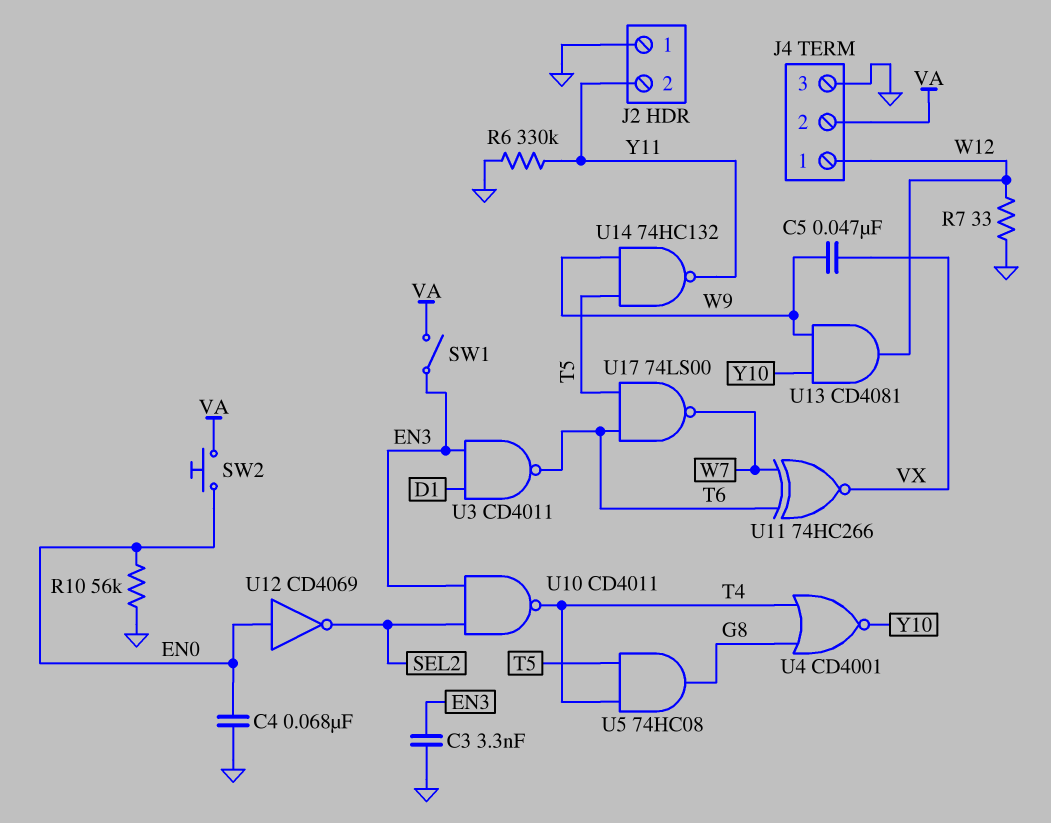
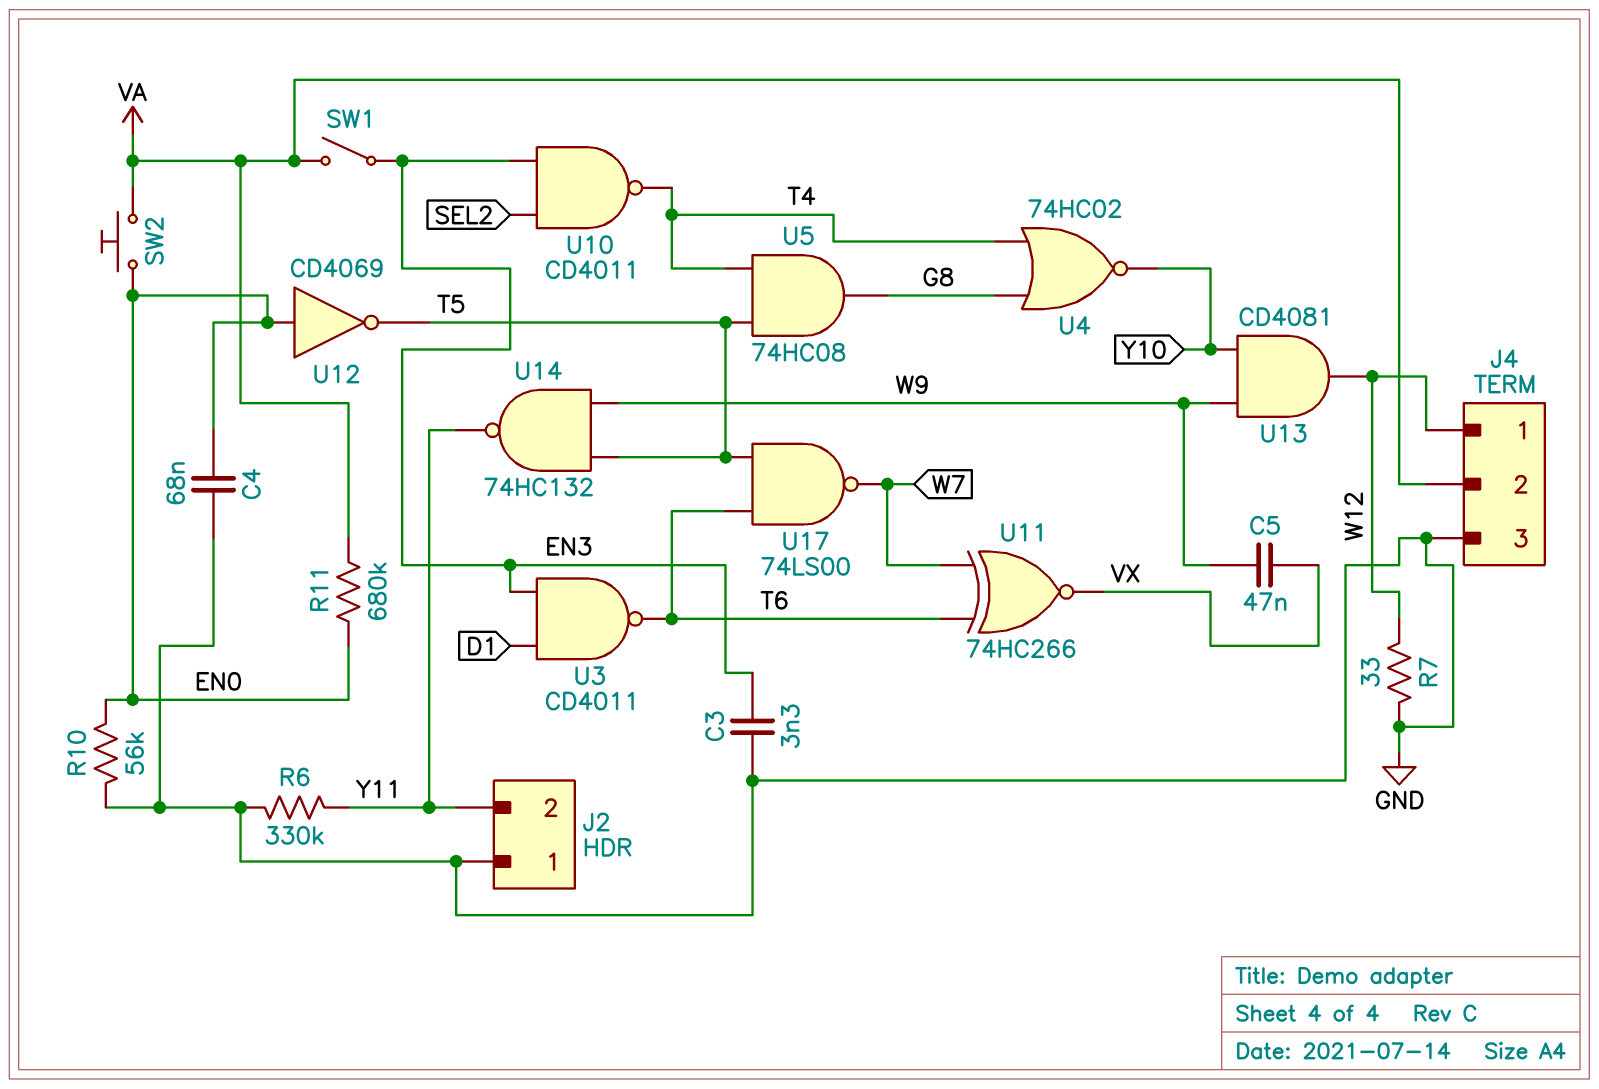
R11: none -> 680k (EN0, VA)
U4: NOR CD4001 (in G8, in T4, out Y10) -> NOR 74HC02 (in G8, in T4, out Y10)
U12: NOT CD4069 (in EN0, out SEL2) -> NOT CD4069 (in EN0, out T5)

